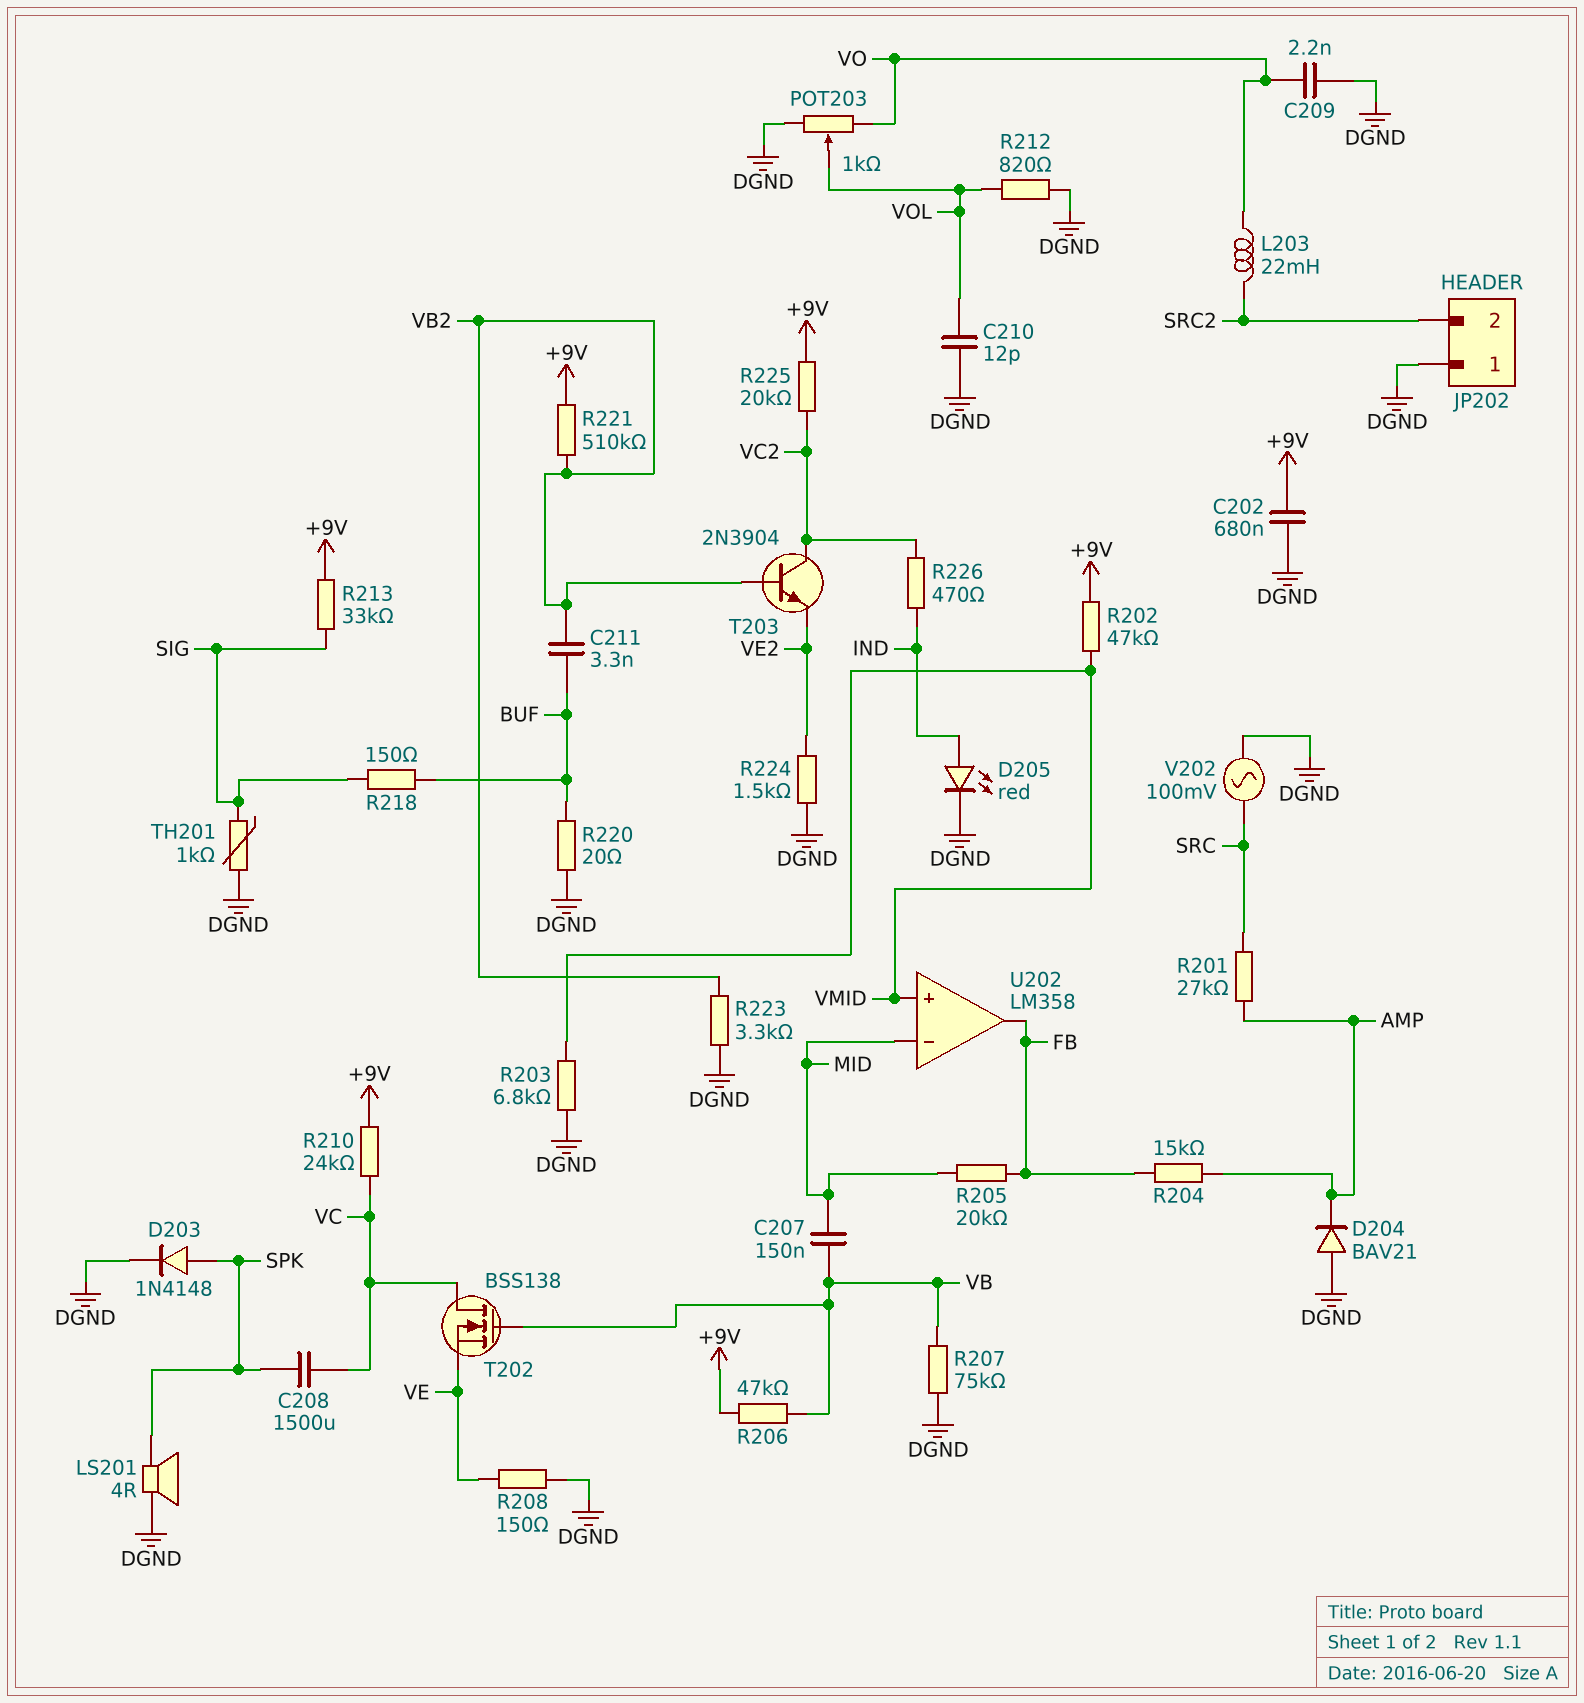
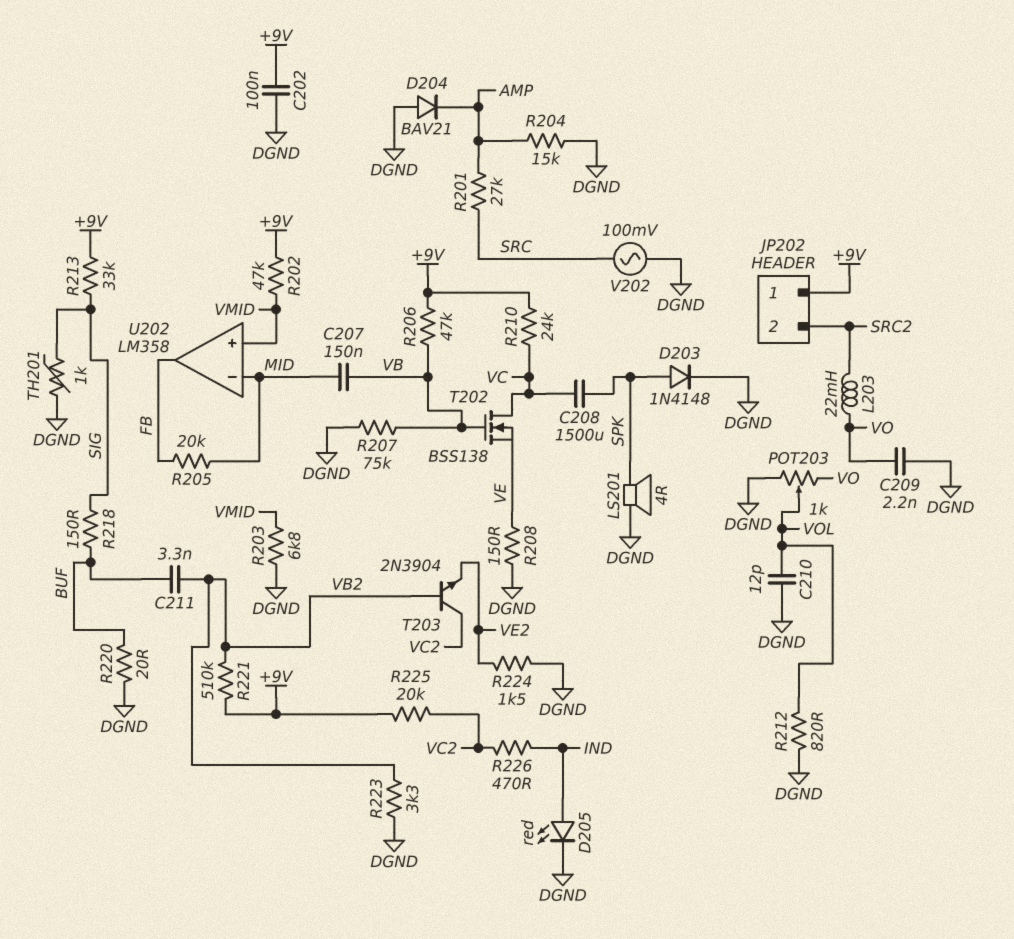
C202: 680nF (+9V, DGND) -> 100nF (+9V, DGND)
JP202 pin 1: DGND -> +9V
R204: 15k (AMP, FB) -> 15k (AMP, DGND)

